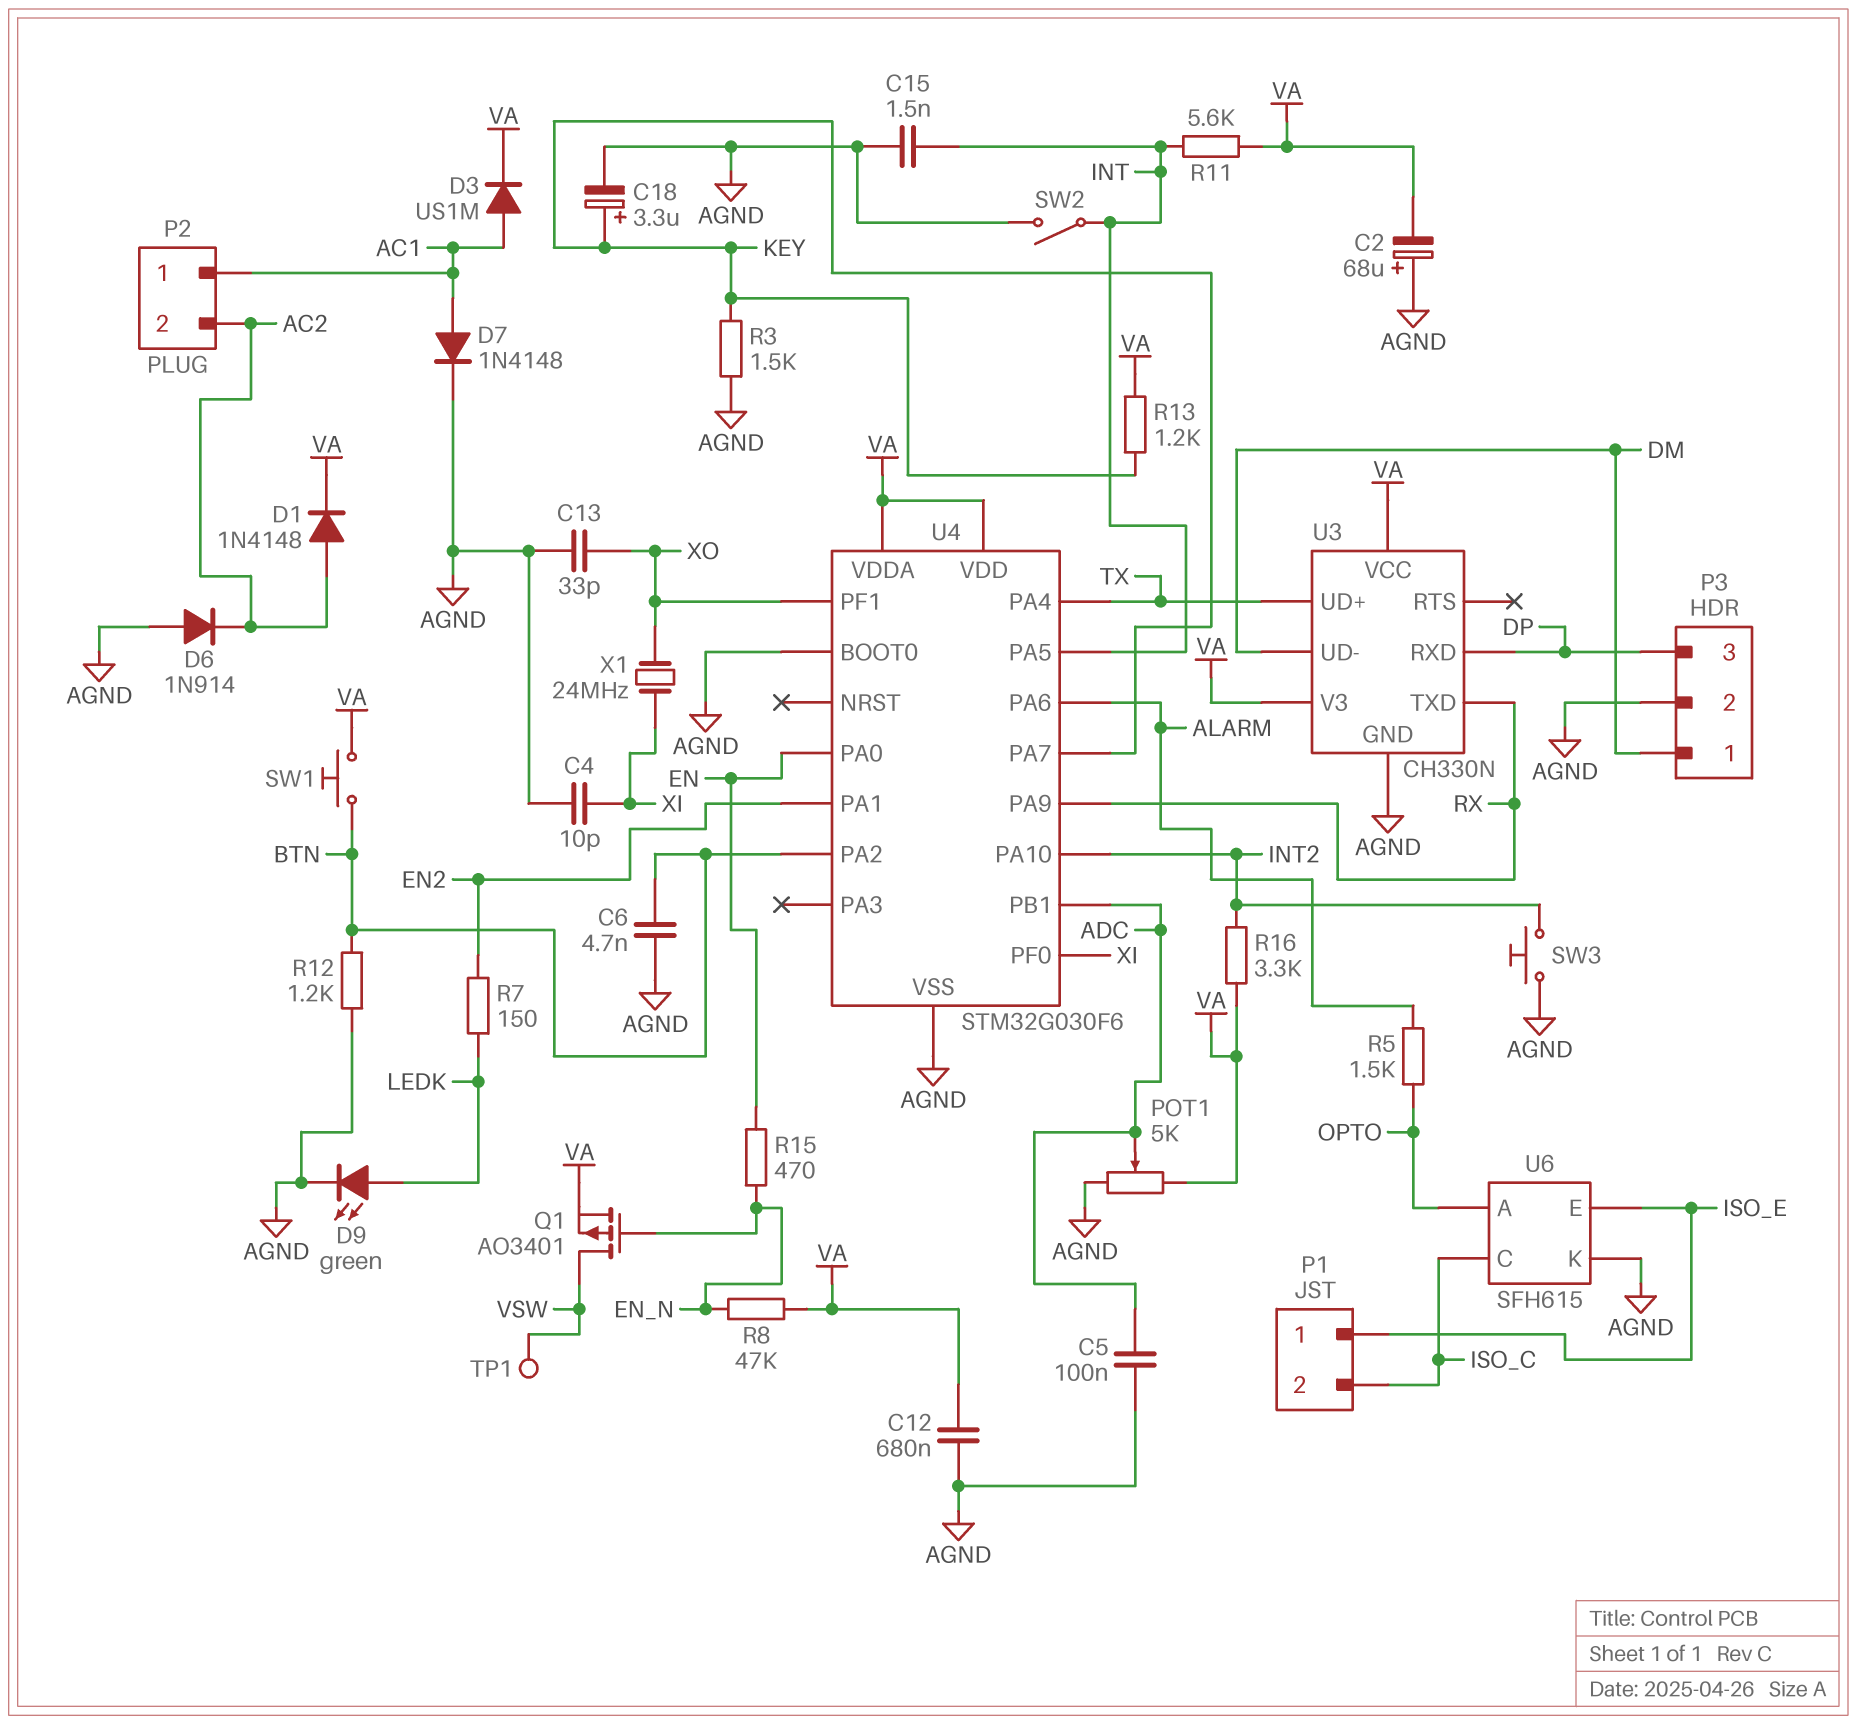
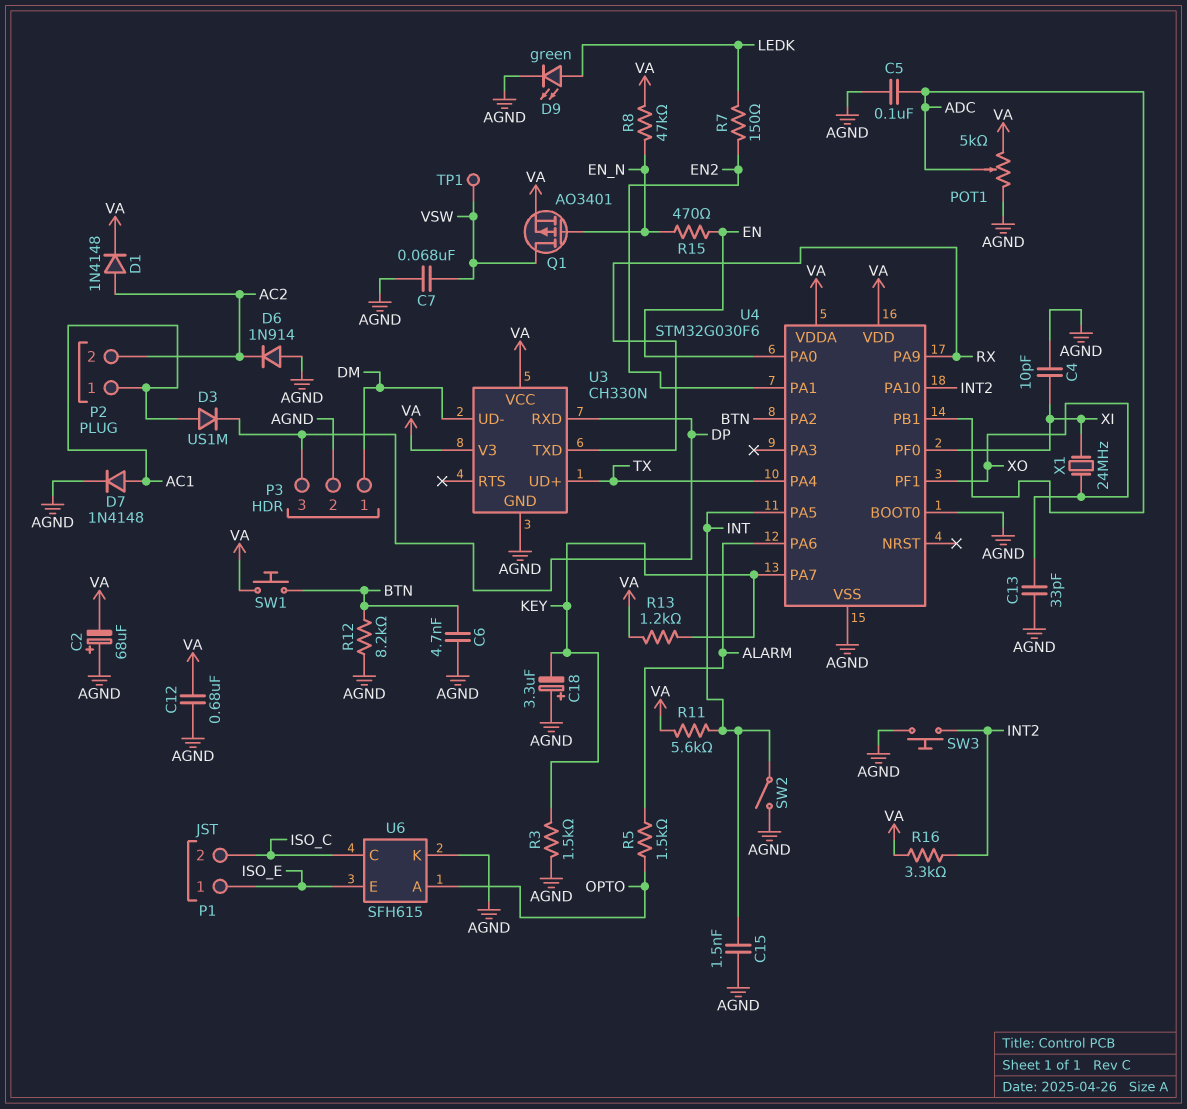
C7: none -> 68nF (AGND, VSW)
C18: 3.3uF (plus KEY, minus AGND) -> 3.3uF (plus AGND, minus KEY)
D3: diode US1M (A AC1, K VA) -> diode US1M (A AC1, K DP)
R12: 1.2k (AGND, BTN) -> 8.2k (AGND, BTN)

